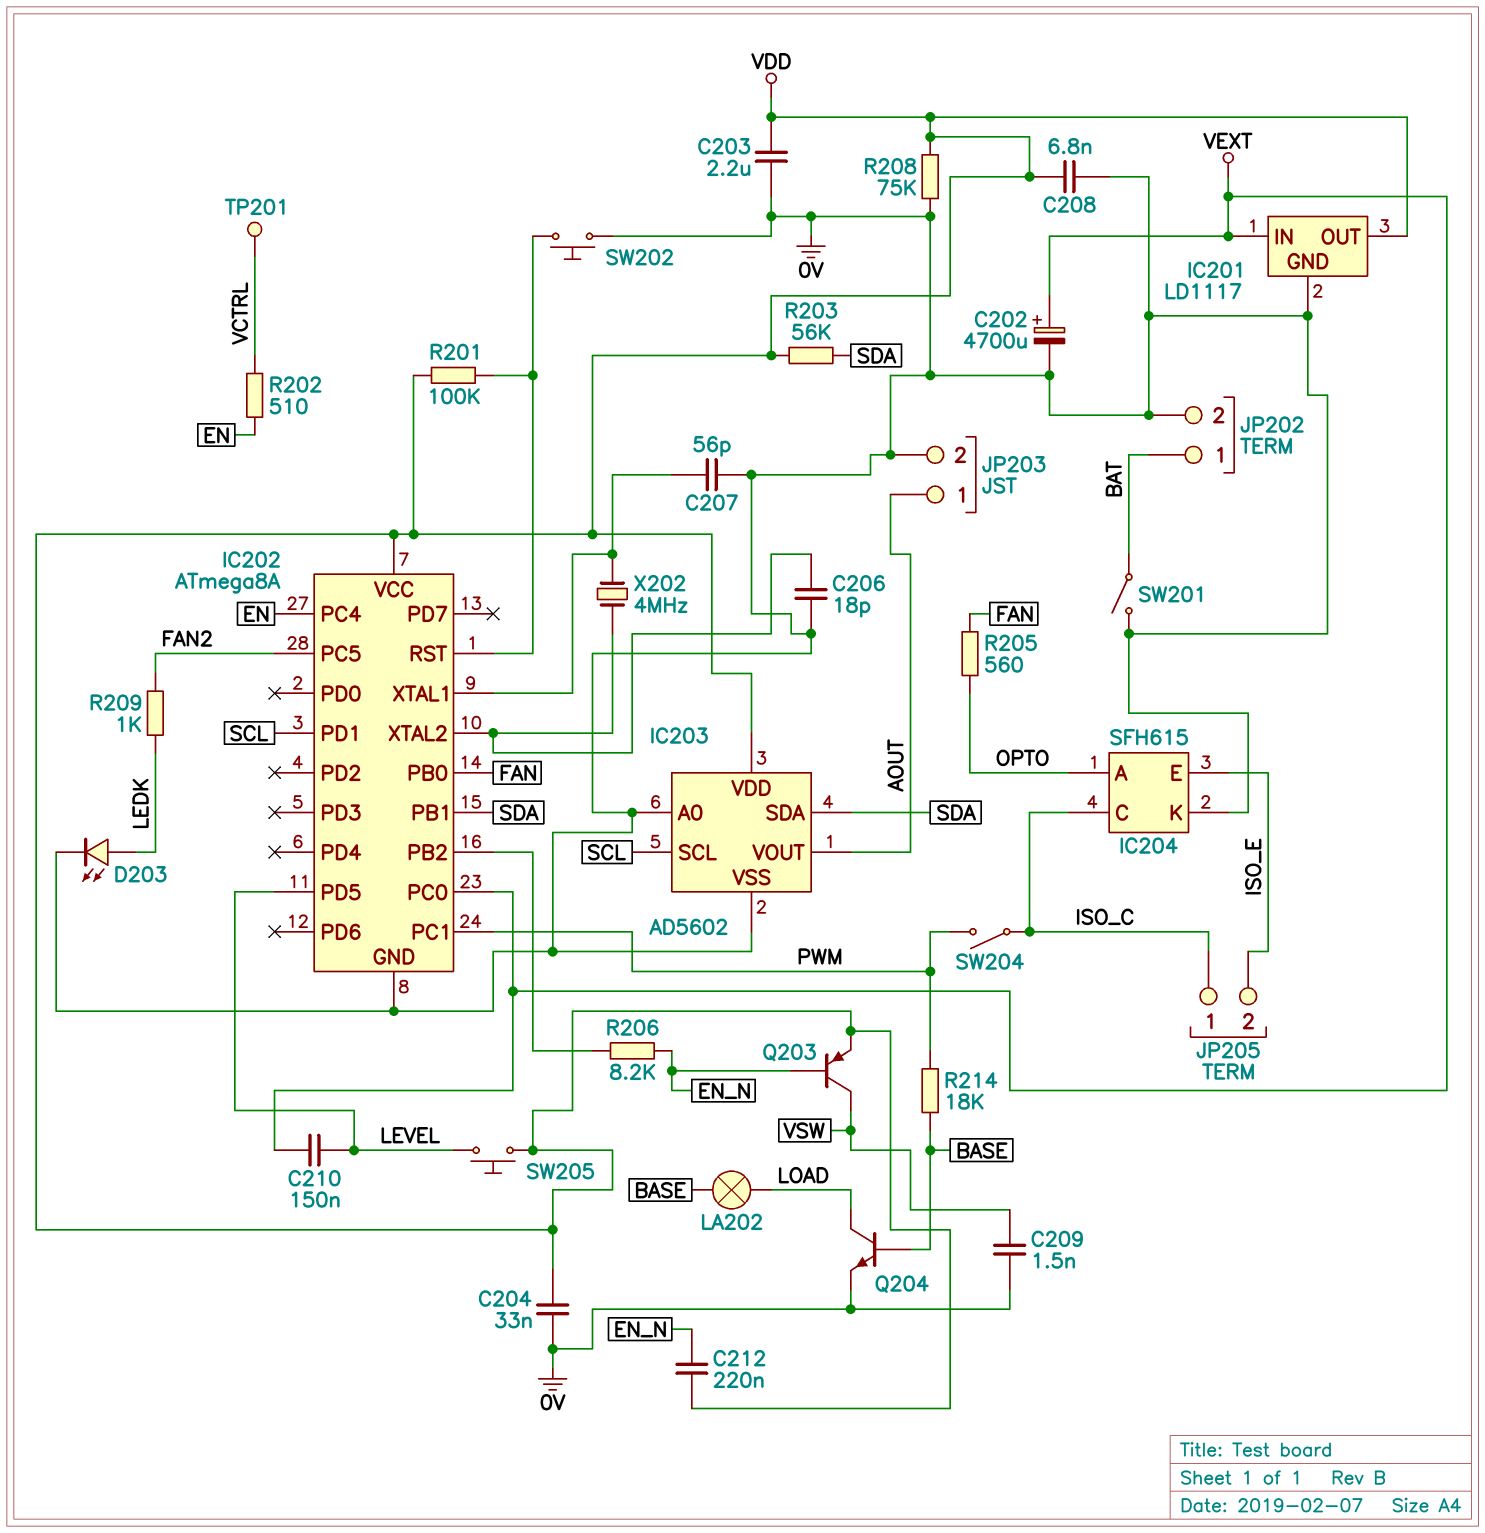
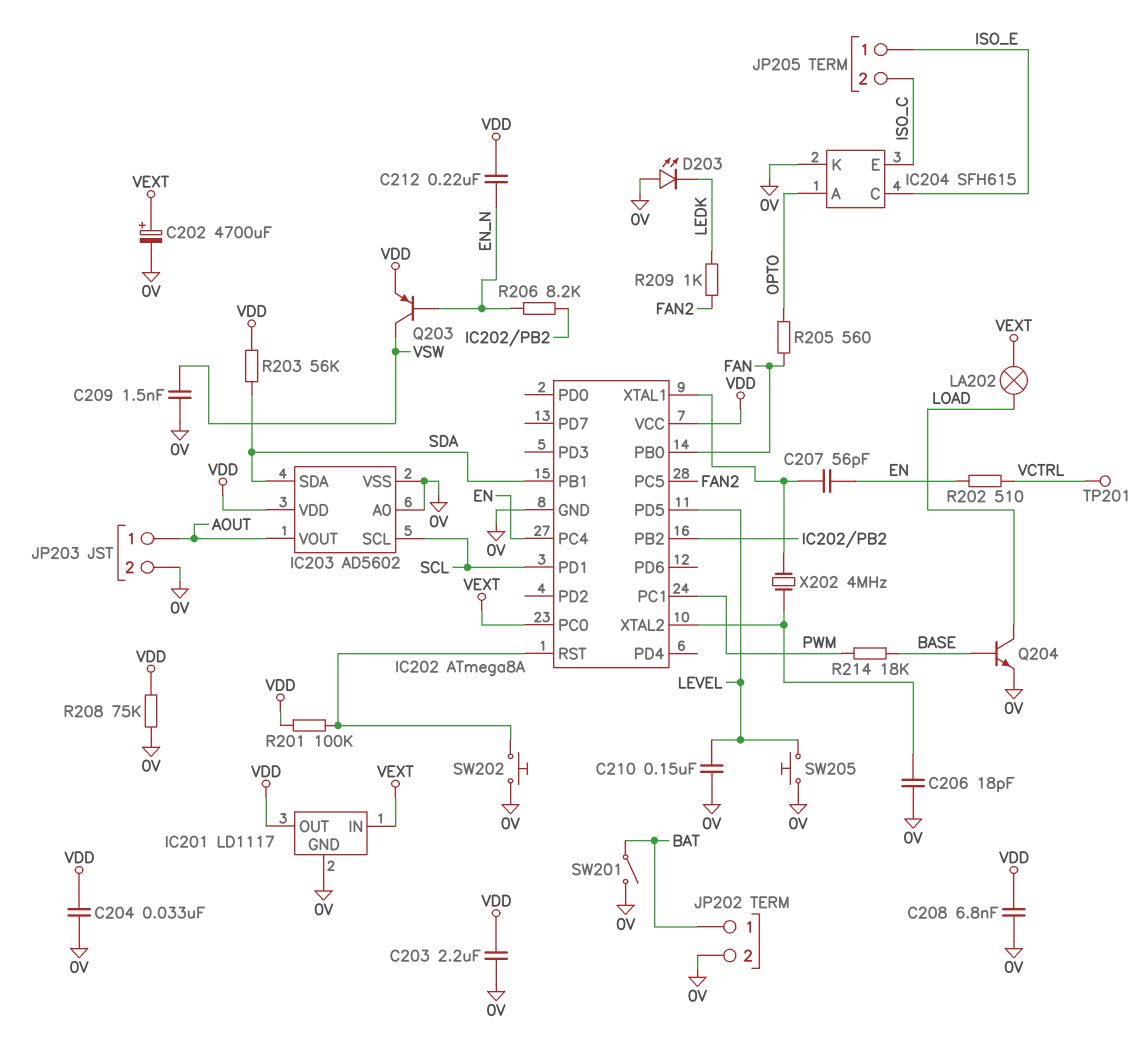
C207: 56pF (0V, IC202/XTAL1) -> 56pF (EN, IC202/XTAL1)
C210: 150nF (LEVEL, VEXT) -> 150nF (0V, LEVEL)
D203: LED (A LEDK, K 0V) -> LED (A 0V, K LEDK)
IC204 pin C: ISO_C -> ISO_E
IC204 pin E: ISO_E -> ISO_C
JP205 pin 1: ISO_C -> ISO_E
JP205 pin 2: ISO_E -> ISO_C
LA202: lamp (BASE, LOAD) -> lamp (LOAD, VEXT)
SW204: switch (ISO_C, PWM) -> none
SW205: button (LEVEL, VDD) -> button (0V, LEVEL)

